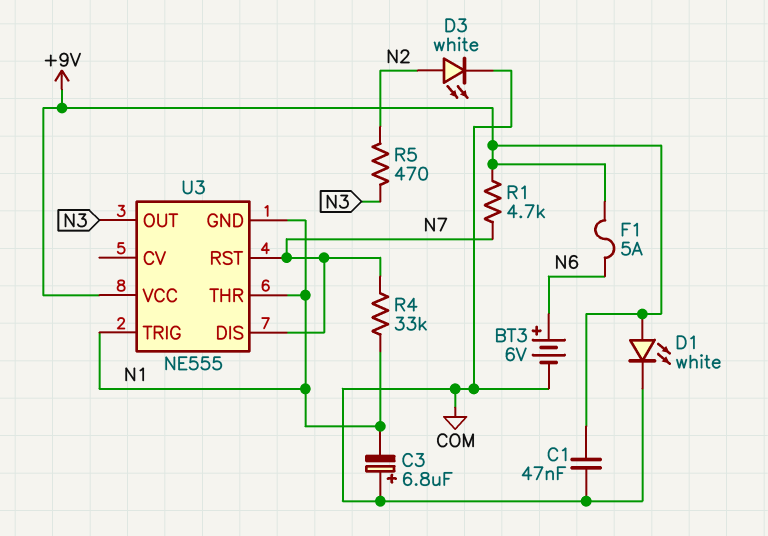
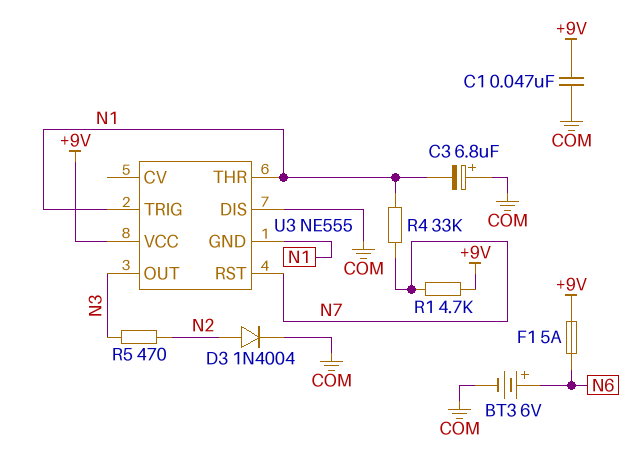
D1: LED white (A +9V, K COM) -> none
D3: LED white (A N2, K COM) -> diode 1N4004 (A N2, K COM)
U3 pin DIS: N7 -> COM

